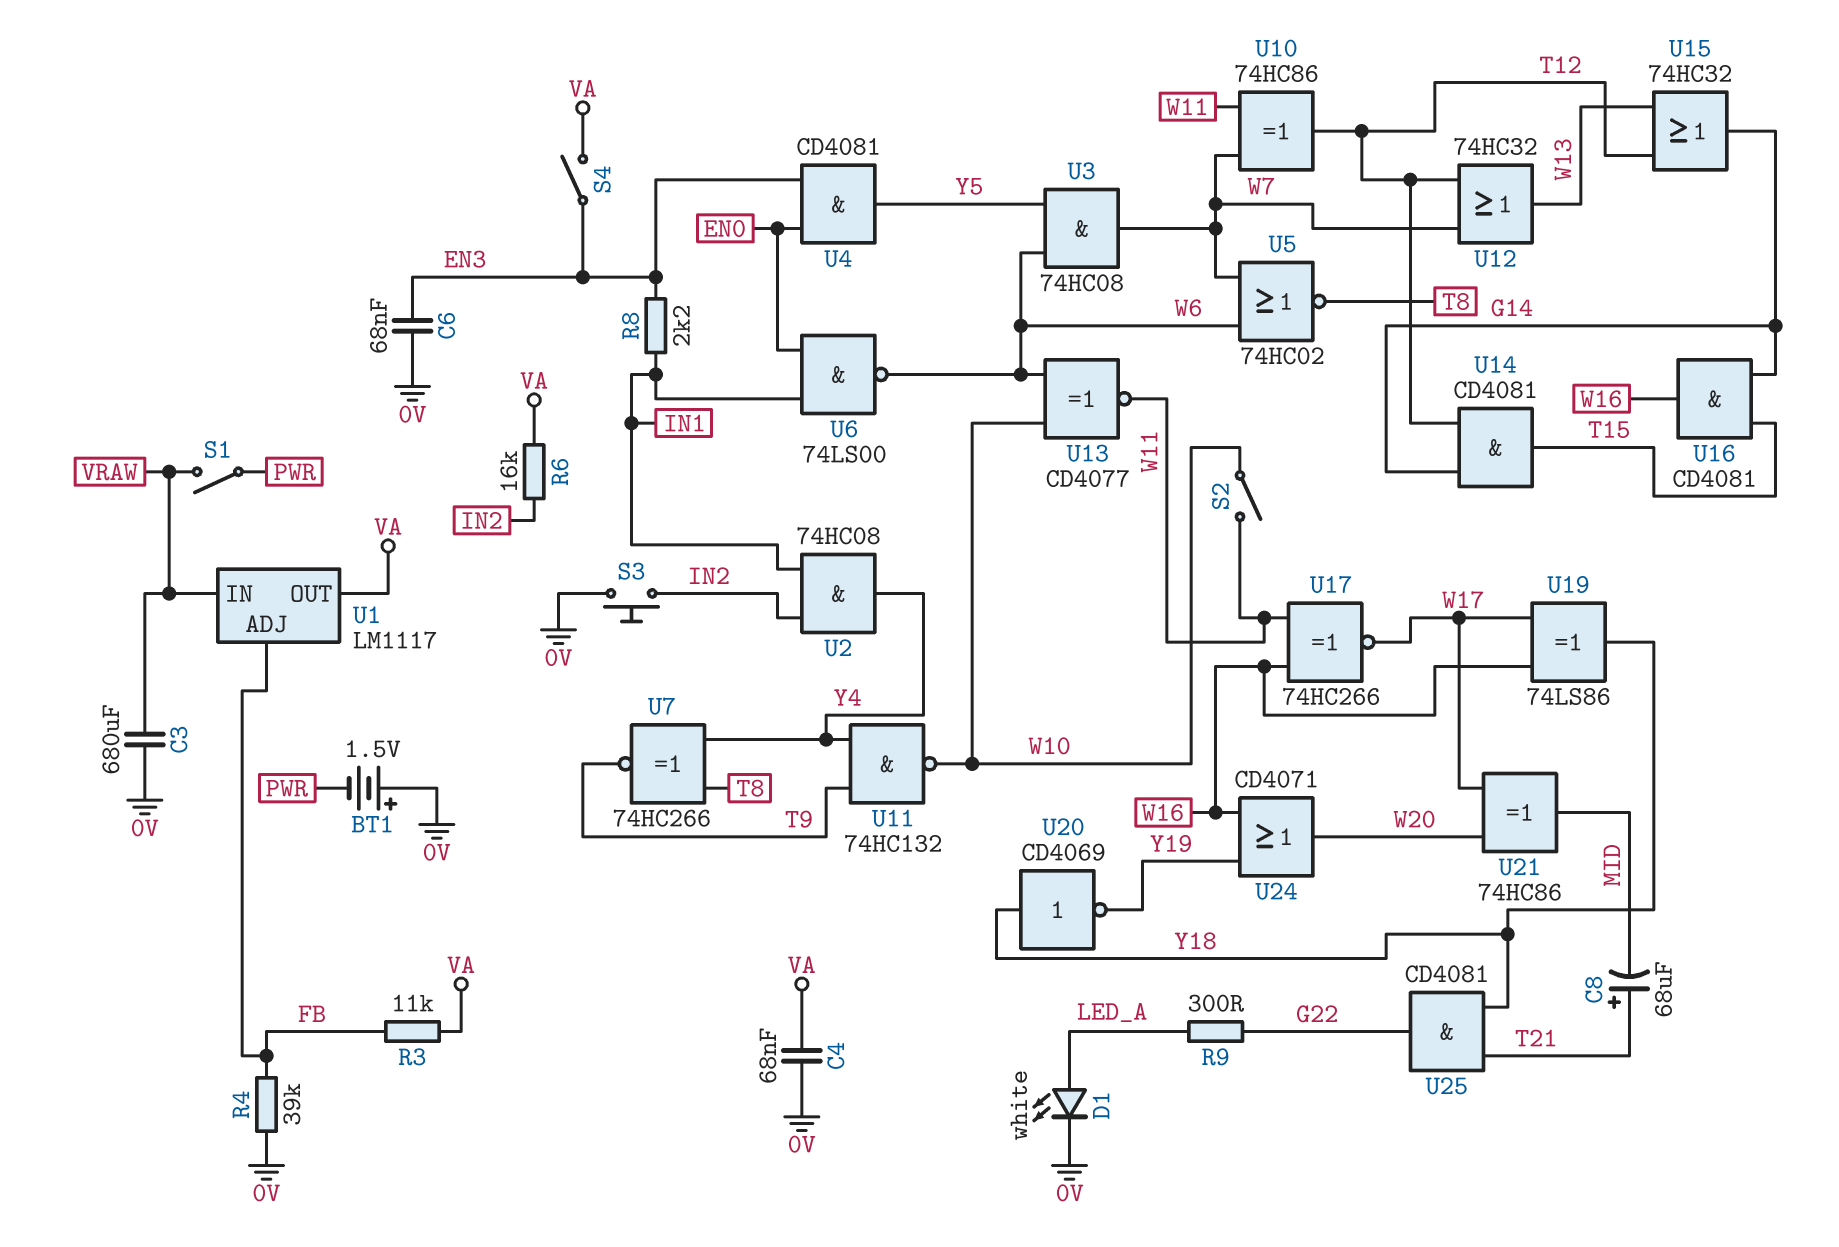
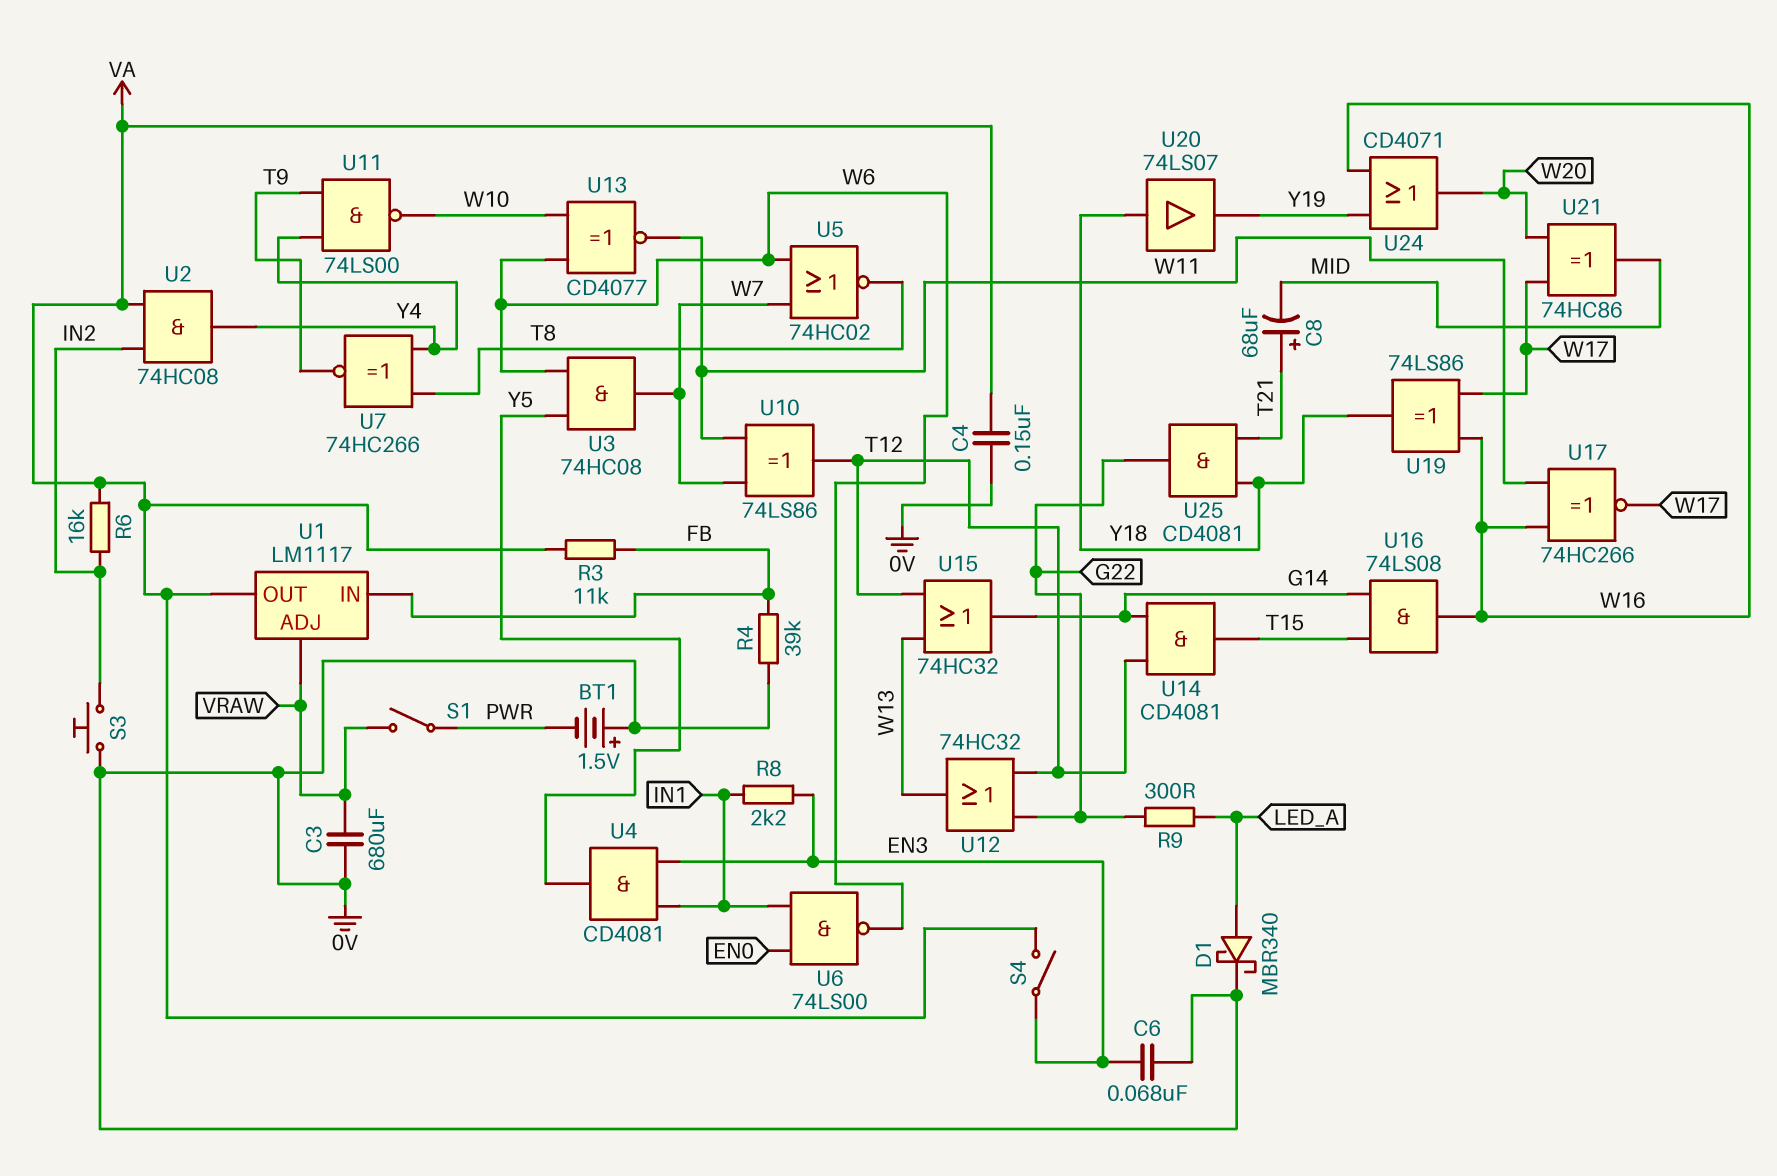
C4: 68nF (0V, VA) -> 150nF (0V, VA)
D1: LED white (A LED_A, K 0V) -> schottky MBR340 (A LED_A, K 0V)
S2: switch (W10, W11) -> none
U1 pin ADJ: FB -> VRAW
U1 pin IN: VRAW -> FB
U2: AND 74HC08 (in IN1, in IN2, out Y4) -> AND 74HC08 (in IN2, in VA, out Y4)
U4: AND CD4081 (in EN0, in EN3, out Y5) -> AND CD4081 (in EN3, in IN1, out Y5)
U10: XOR 74HC86 (in W7, in W11, out T12) -> XOR 74LS86 (in W7, in W11, out T12)
U11: NAND 74HC132 (in T9, in Y4, out W10) -> NAND 74LS00 (in T9, in Y4, out W10)
U12: OR 74HC32 (in T12, in W7, out W13) -> OR 74HC32 (in G22, in T12, out W13)
U16: AND CD4081 (in G14, in T15, out W16) -> AND 74LS08 (in G14, in T15, out W16)
U20: NOT CD4069 (in Y18, out Y19) -> buffer 74LS07 (in Y18, out Y19)

